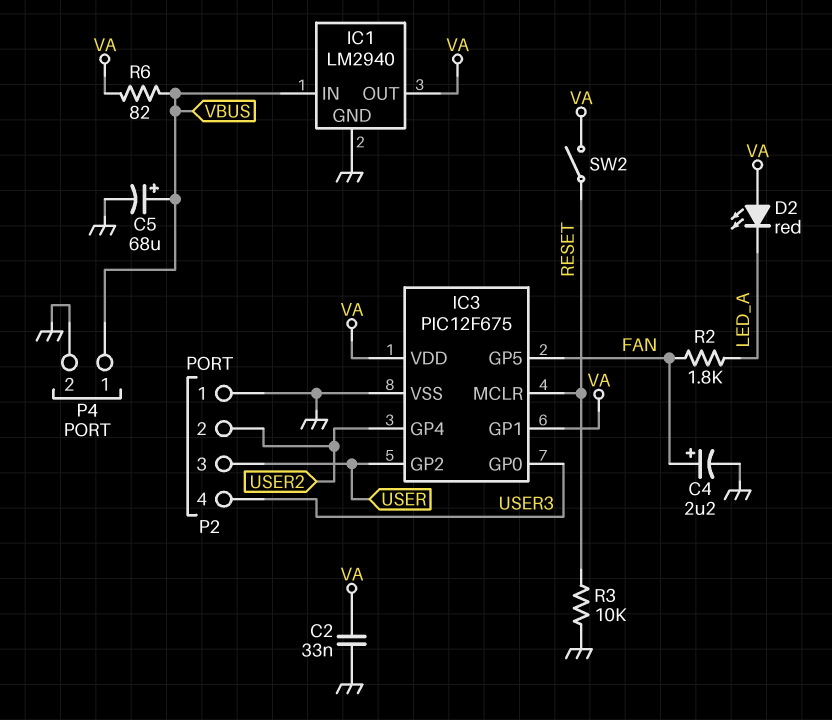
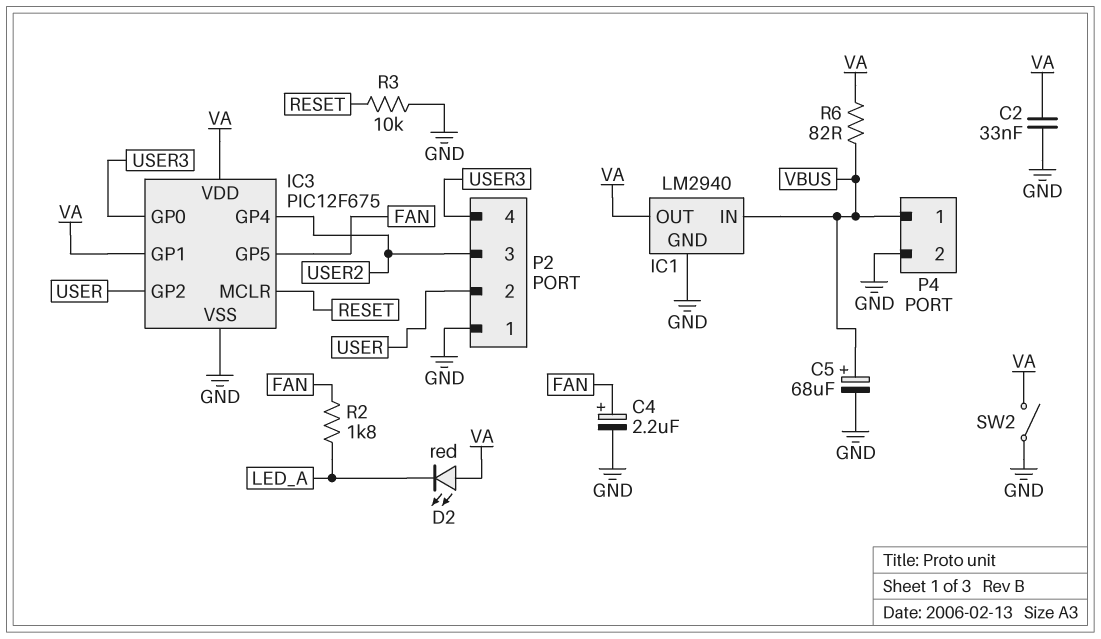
P2 pin 2: USER2 -> USER
P2 pin 3: USER -> USER2
SW2: switch (RESET, VA) -> switch (GND, VA)

